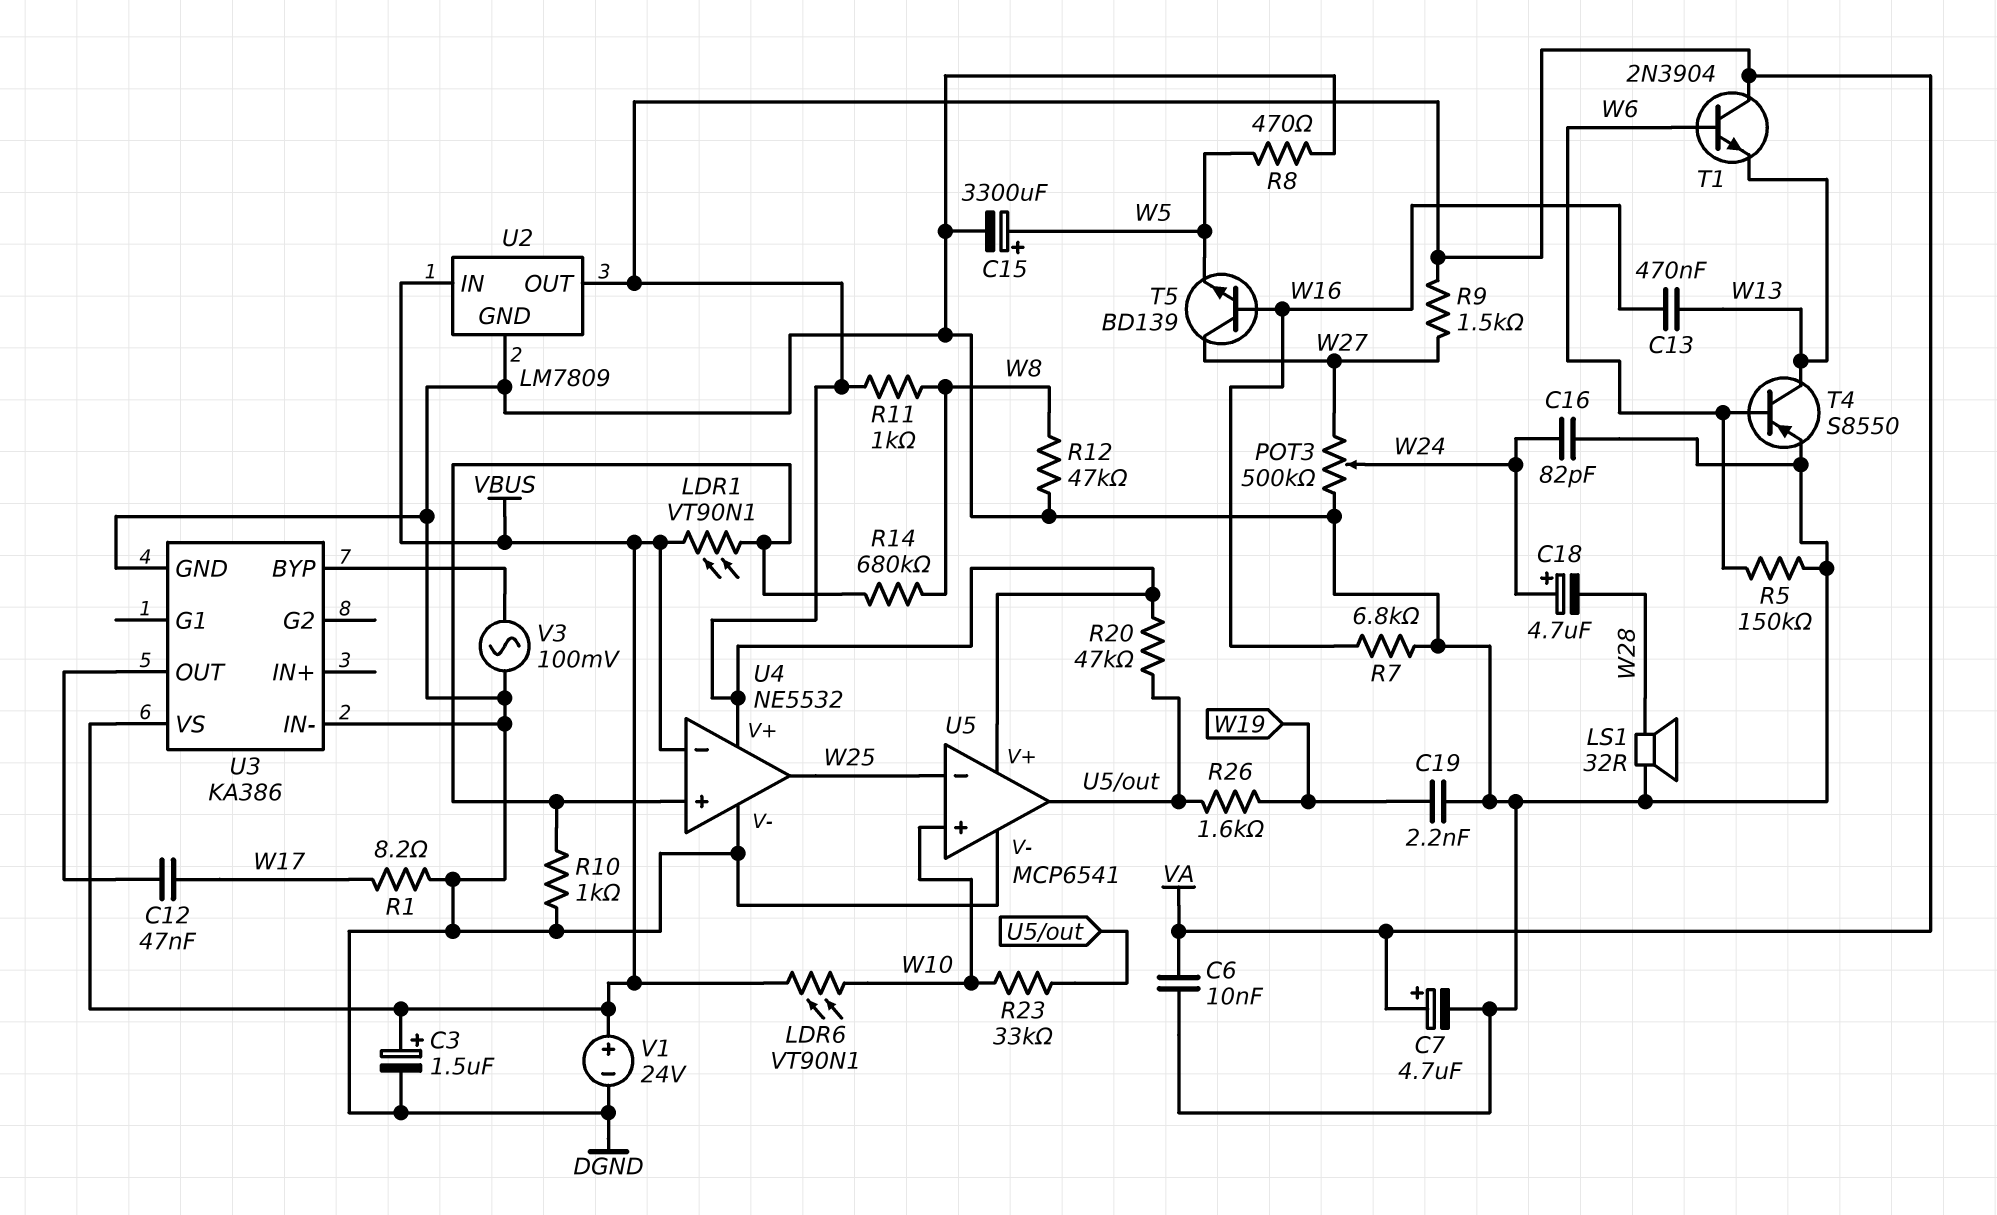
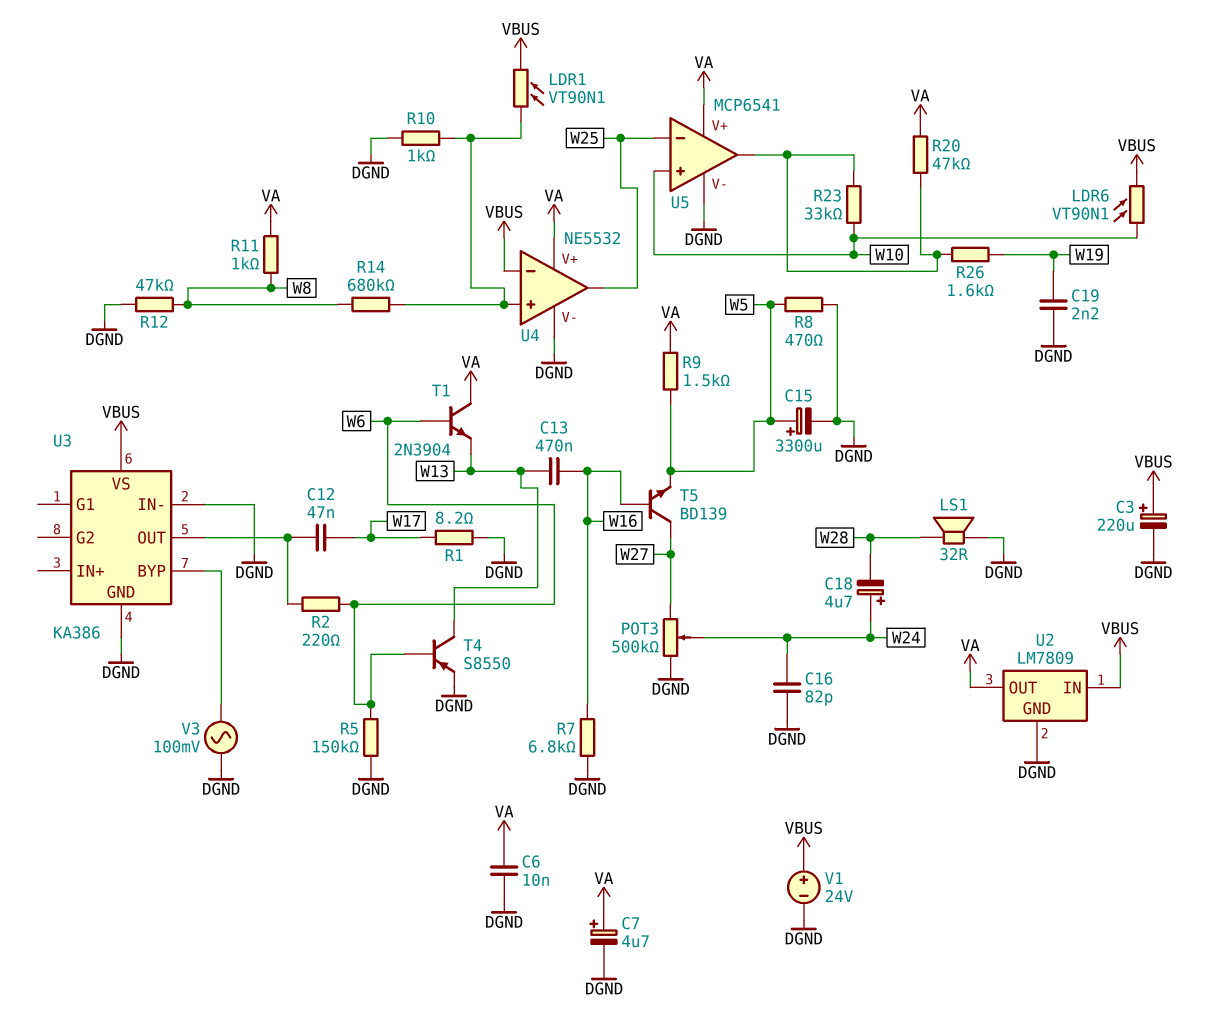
C3: 1.5uF (plus VBUS, minus DGND) -> 220uF (plus VBUS, minus DGND)
R2: none -> 220 (U3/OUT, W6)
R9: 1.5k (VA, W27) -> 1.5k (VA, W5)

